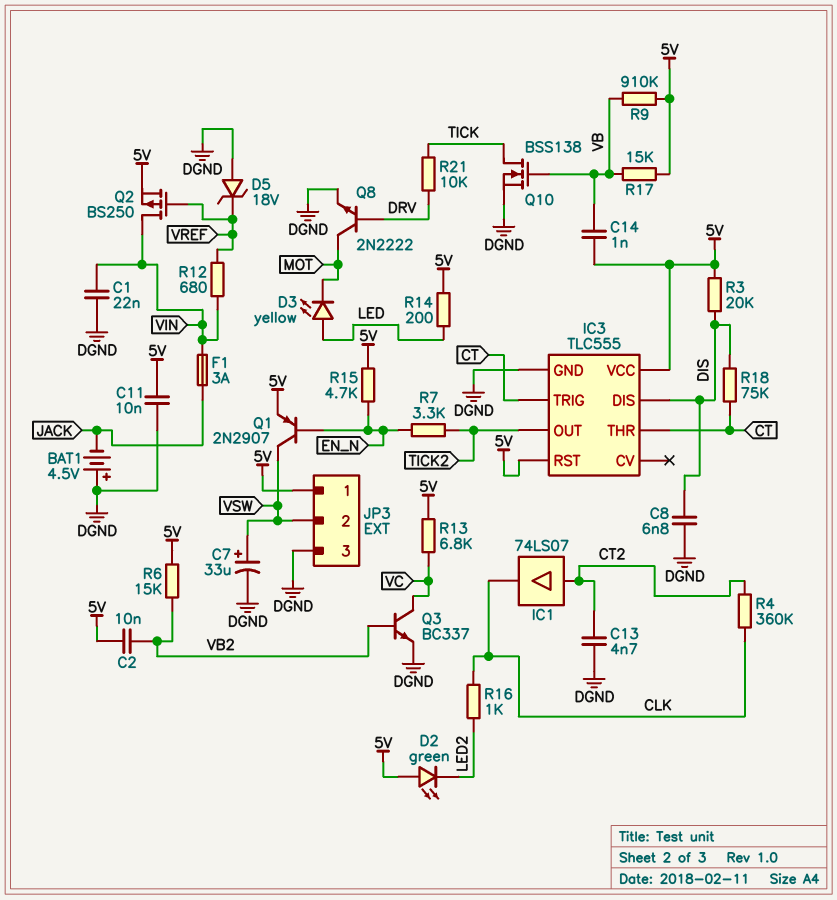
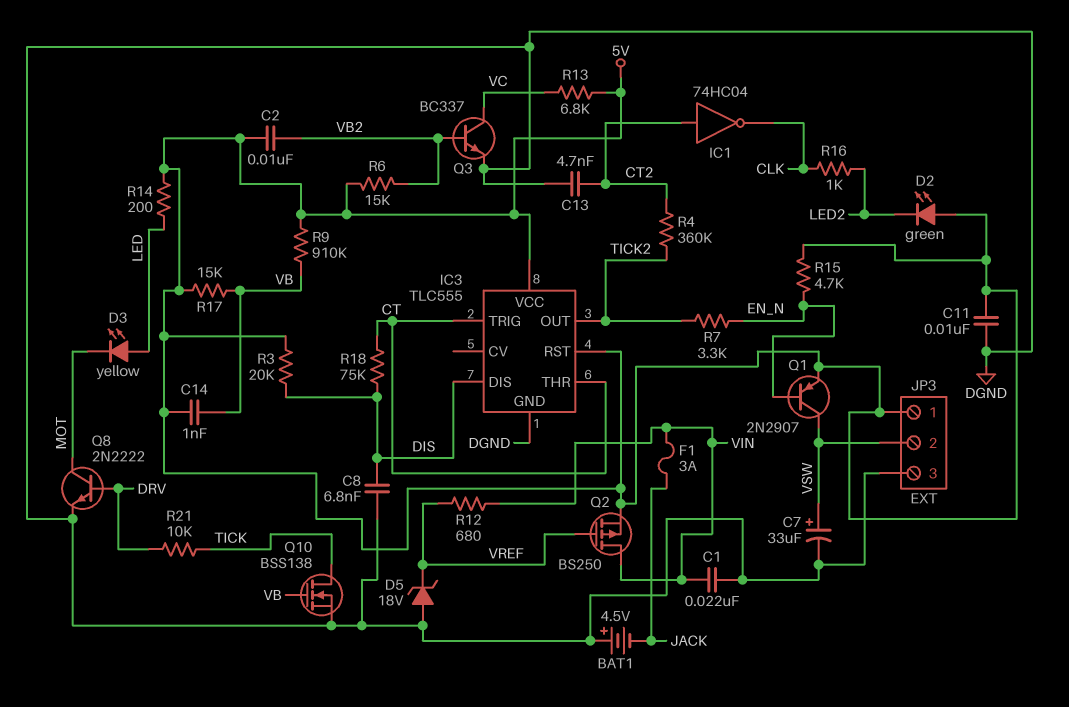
IC1: buffer 74LS07 (in CT2, out CLK) -> NOT 74HC04 (in CT2, out CLK)
R4: 360k (CLK, CT2) -> 360k (CT2, TICK2)

